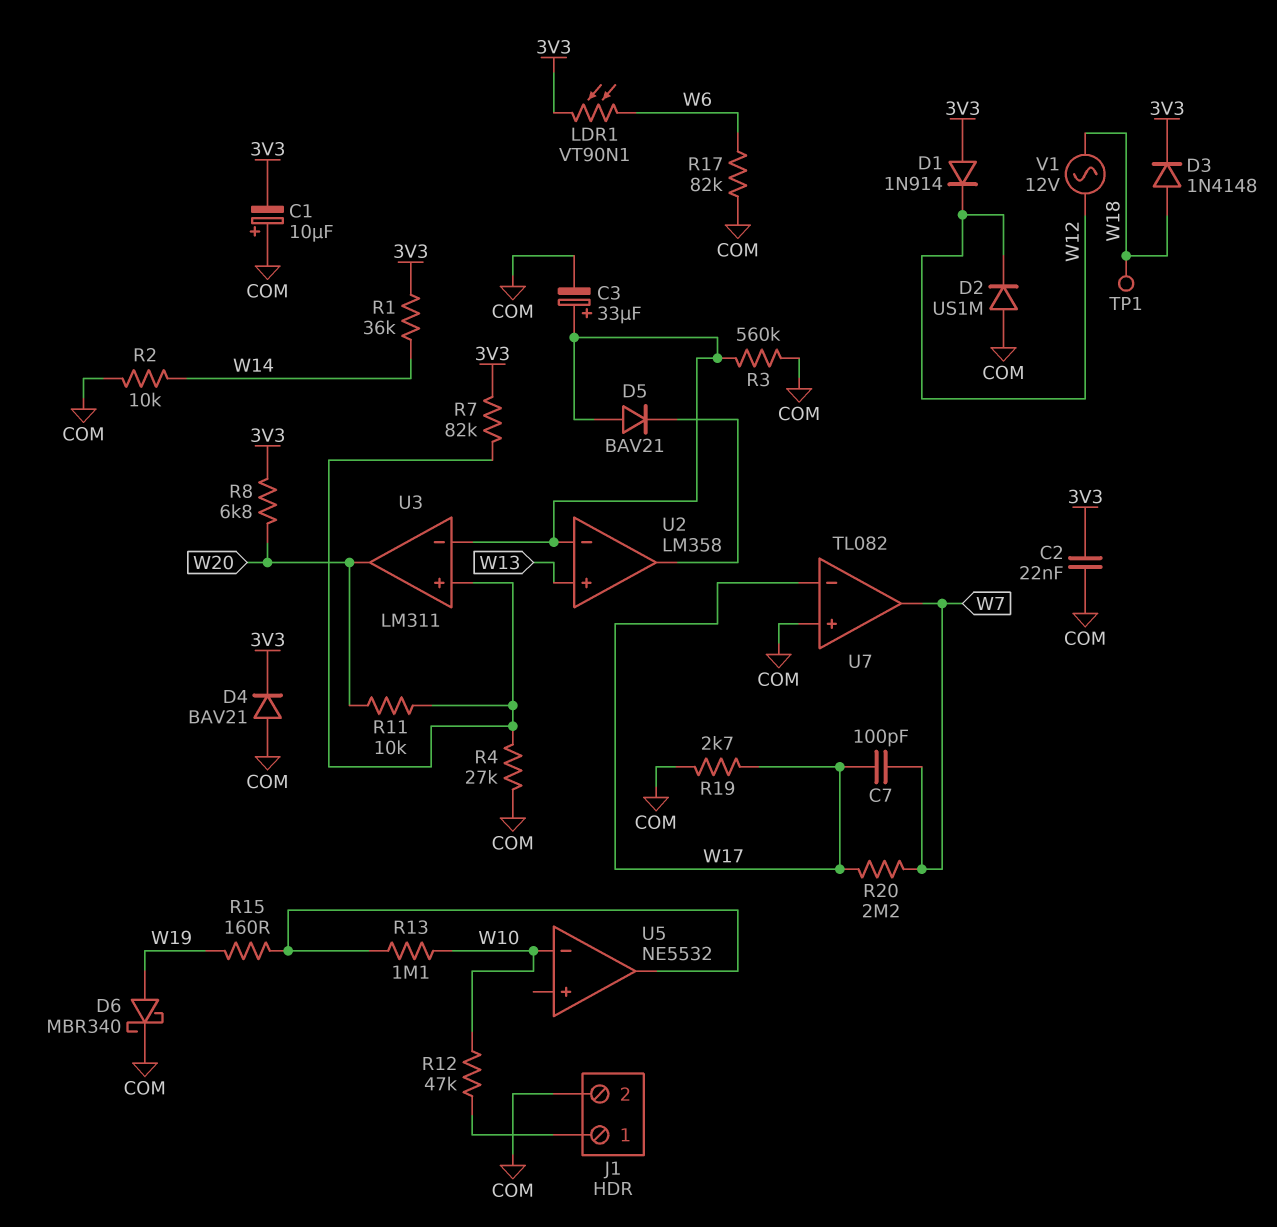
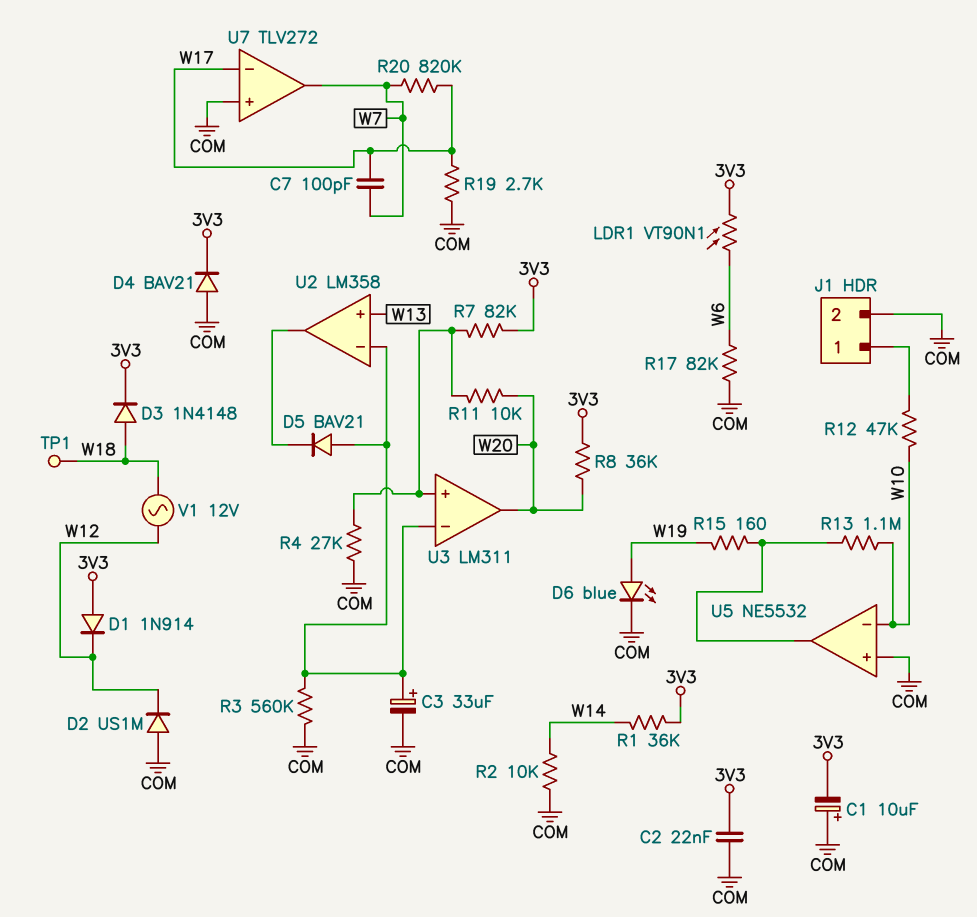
D6: schottky MBR340 (A W19, K COM) -> LED blue (A W19, K COM)
R8: 6.8k (3V3, W20) -> 36k (3V3, W20)
R20: 2.2M (W7, W17) -> 820k (W7, W17)
U5 pin in+: none -> COM
U7: TL082 -> TLV272

